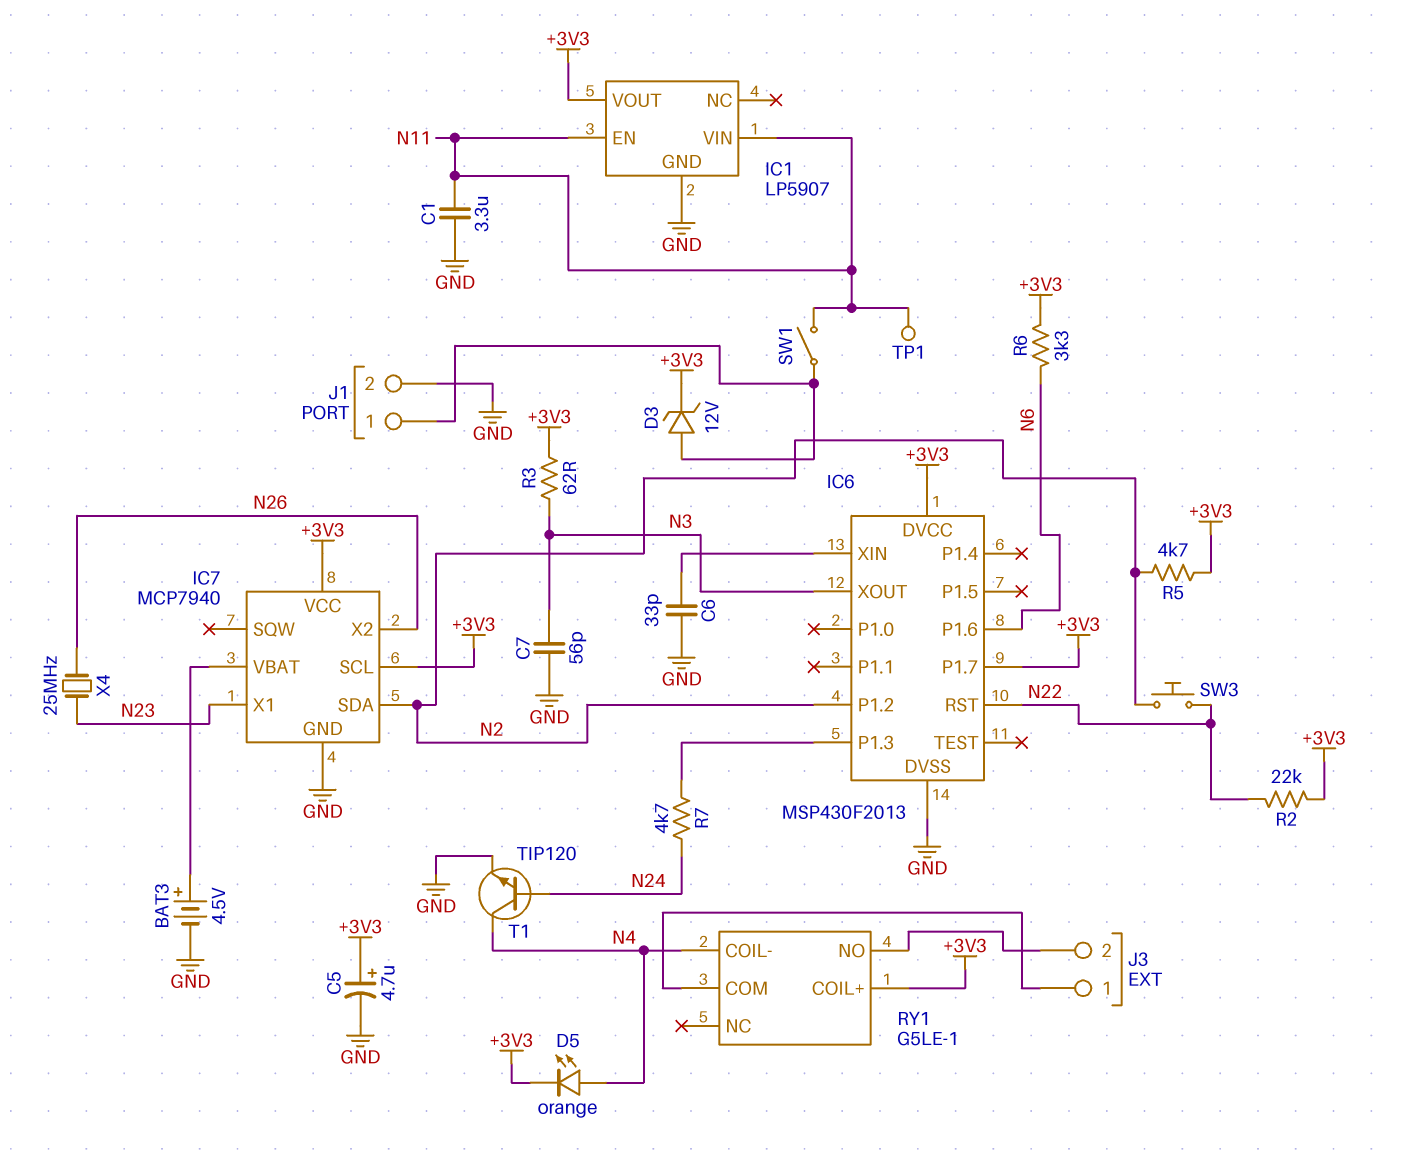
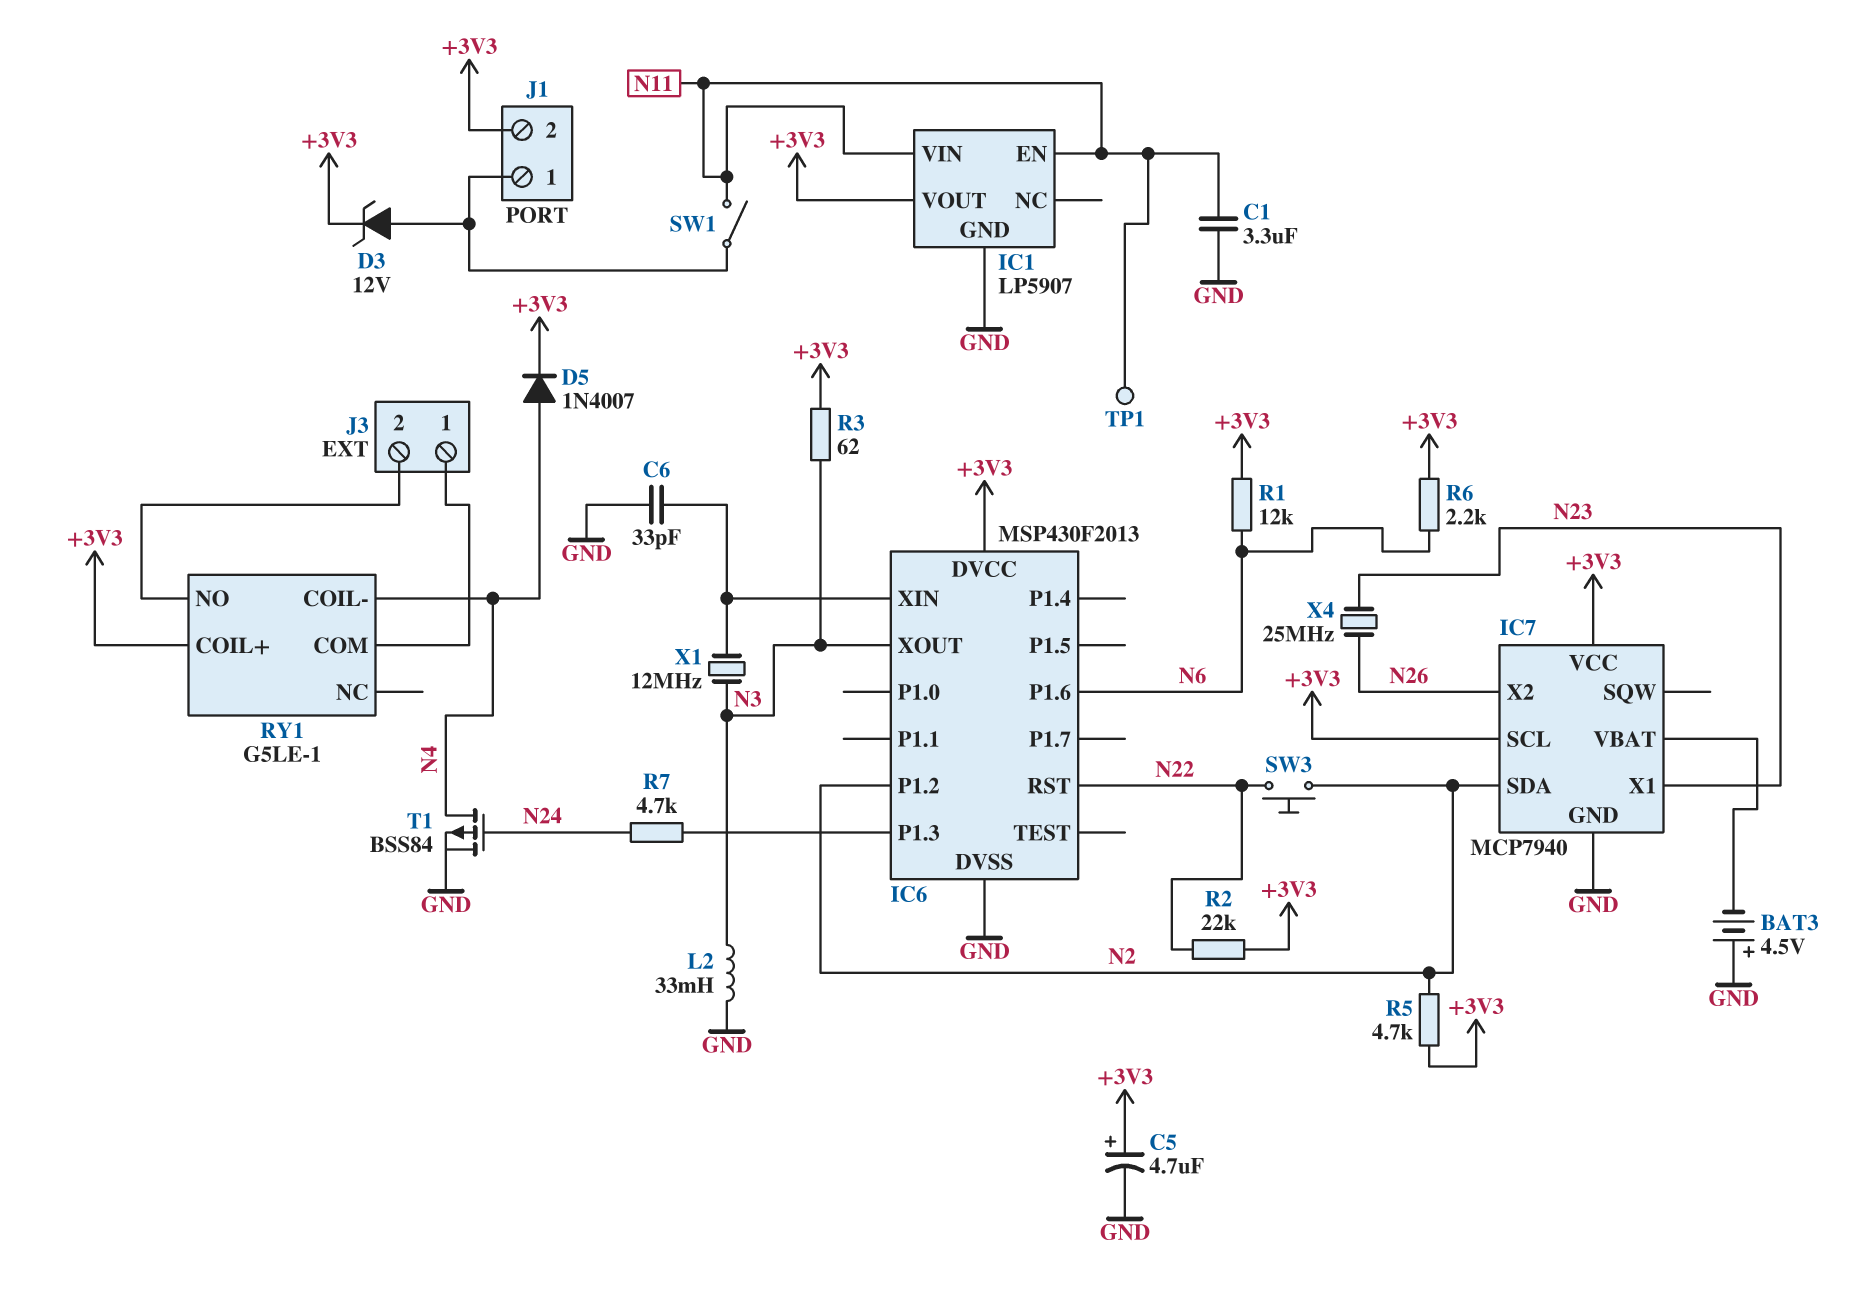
BAT3: 4.5V (plus IC7/VBAT, minus GND) -> 4.5V (plus GND, minus IC7/VBAT)
C7: 56pF (GND, N3) -> none
D5: LED orange (A N4, K +3V3) -> diode 1N4007 (A N4, K +3V3)
IC6 pin P1.7: +3V3 -> none
J1 pin 2: GND -> +3V3
L2: none -> 33mH (GND, N3)
R1: none -> 12k (+3V3, N6)
R6: 3.3k (+3V3, N6) -> 2.2k (+3V3, N6)
T1: NPN TIP120 (B N24, C N4, E GND) -> PMOS BSS84 (G N24, D N4, S GND)
X1: none -> 12MHz (IC6/XIN, N3)

